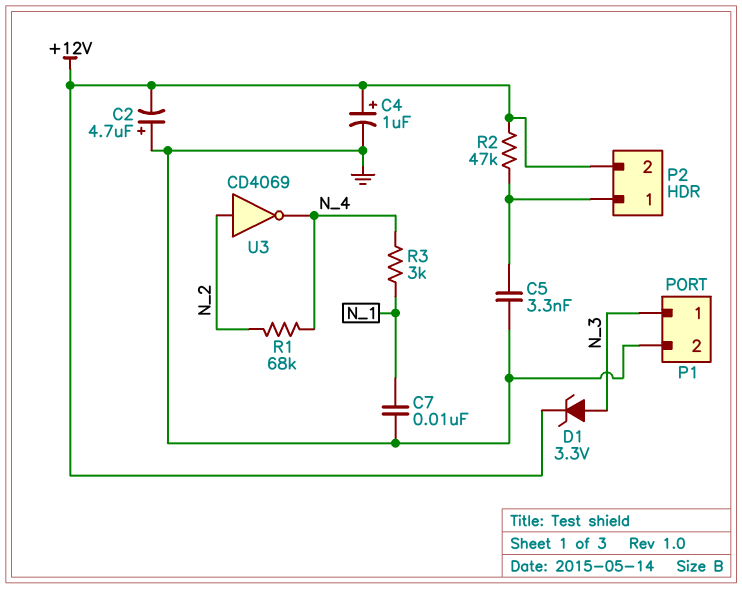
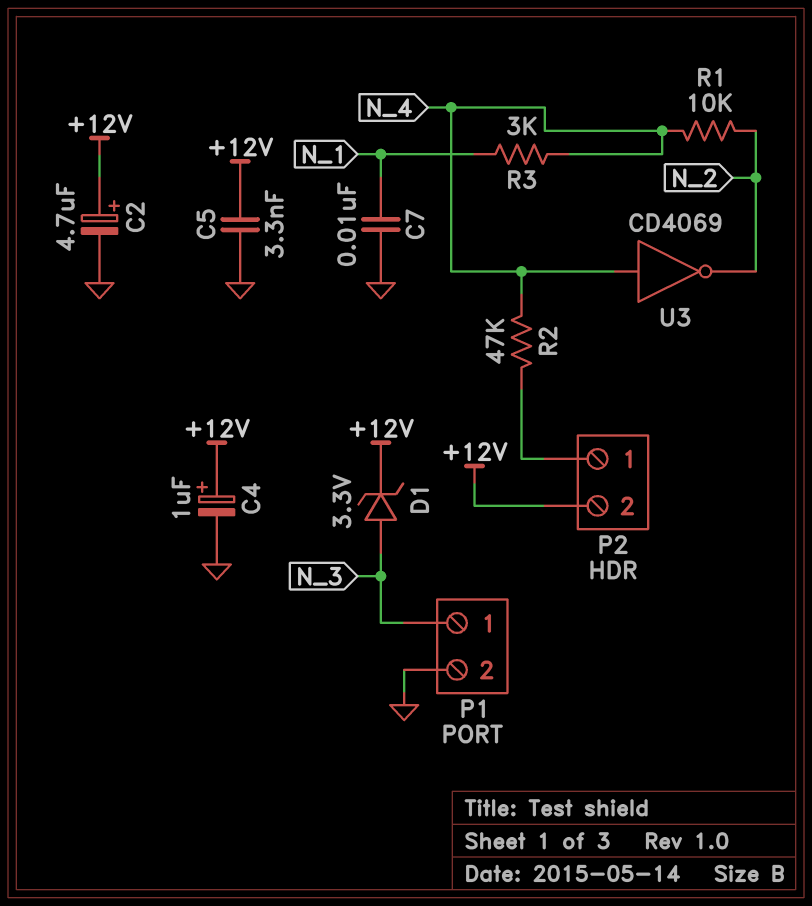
C2: 4.7uF (plus GND, minus +12V) -> 4.7uF (plus +12V, minus GND)
C5: 3.3nF (GND, P2/1) -> 3.3nF (+12V, GND)
R1: 68k (N_2, N_4) -> 10k (N_2, N_4)
R2: 47k (+12V, P2/1) -> 47k (N_4, P2/1)
U3: NOT CD4069 (in N_2, out N_4) -> NOT CD4069 (in N_4, out N_2)

